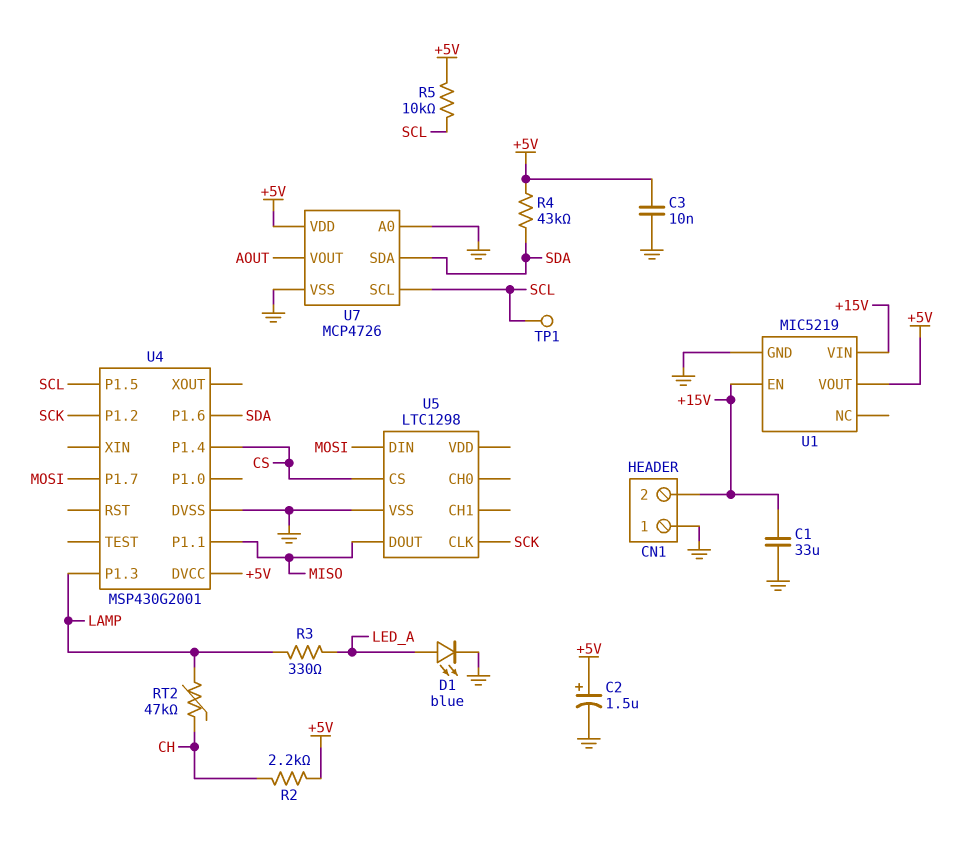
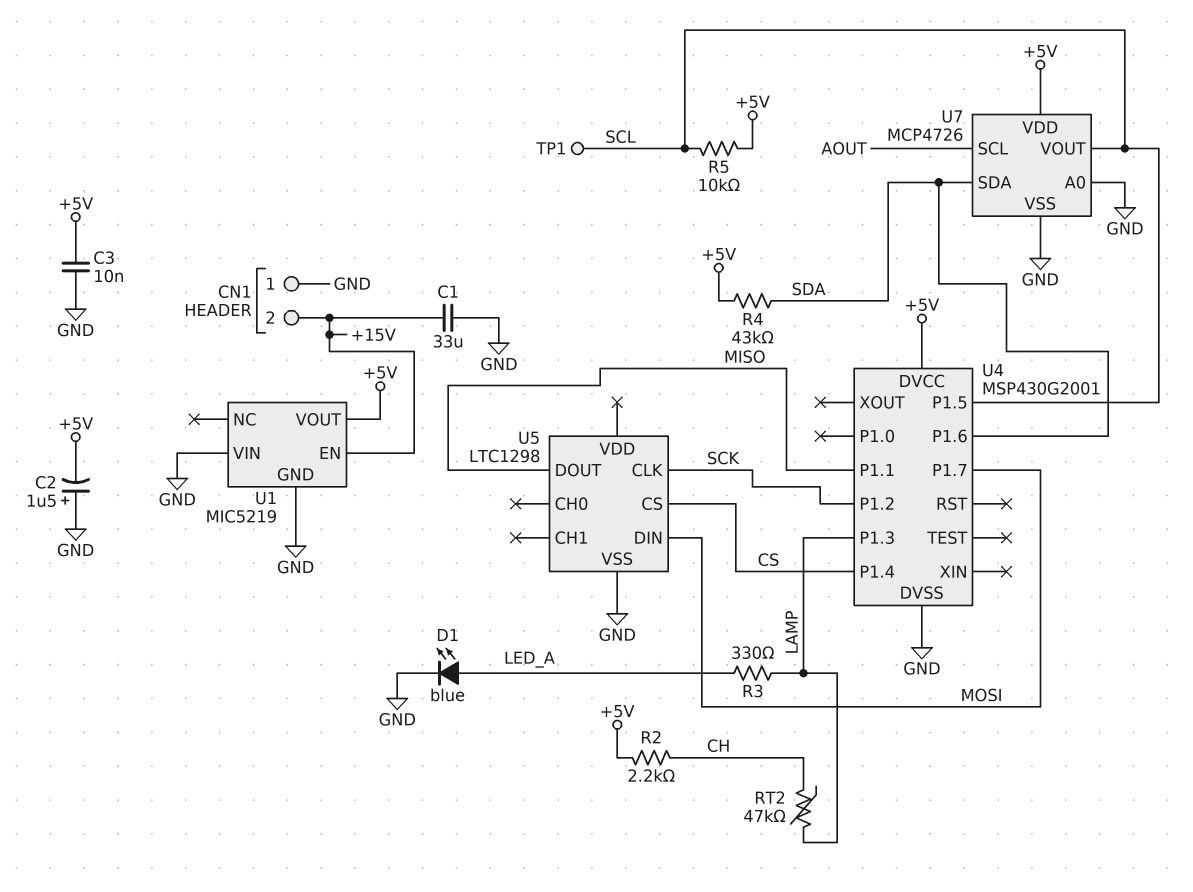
C2: 1.5uF (plus +5V, minus GND) -> 1.5uF (plus GND, minus +5V)
U1 pin VIN: +15V -> GND
U7 pin SCL: SCL -> AOUT
U7 pin VOUT: AOUT -> SCL

